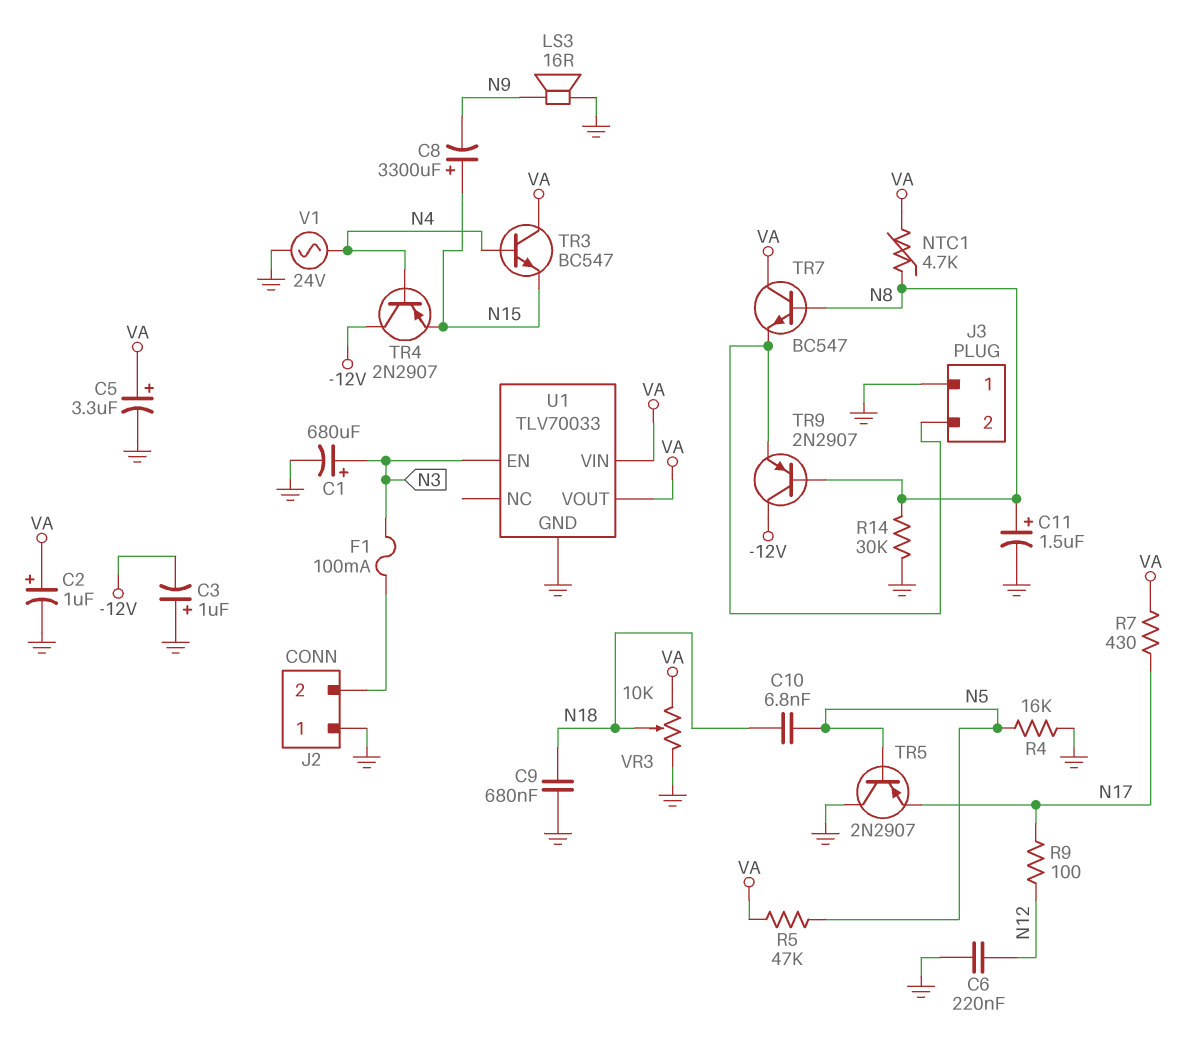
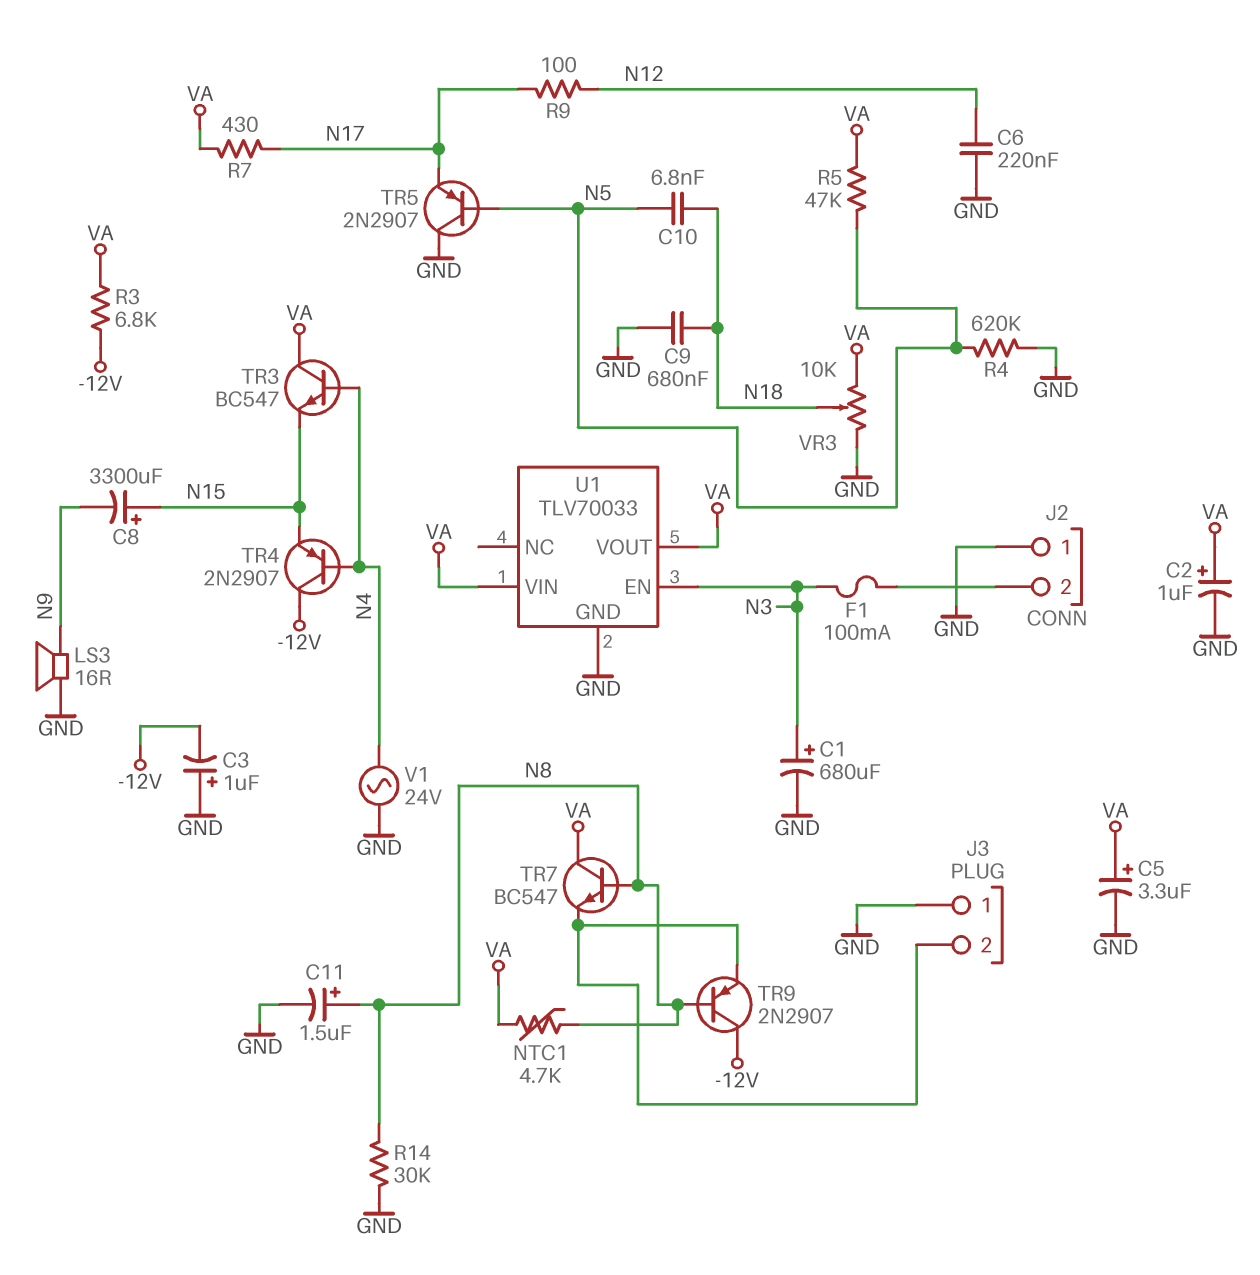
R3: none -> 6.8k (-12V, VA)
R4: 16k (GND, N5) -> 620k (GND, N5)

